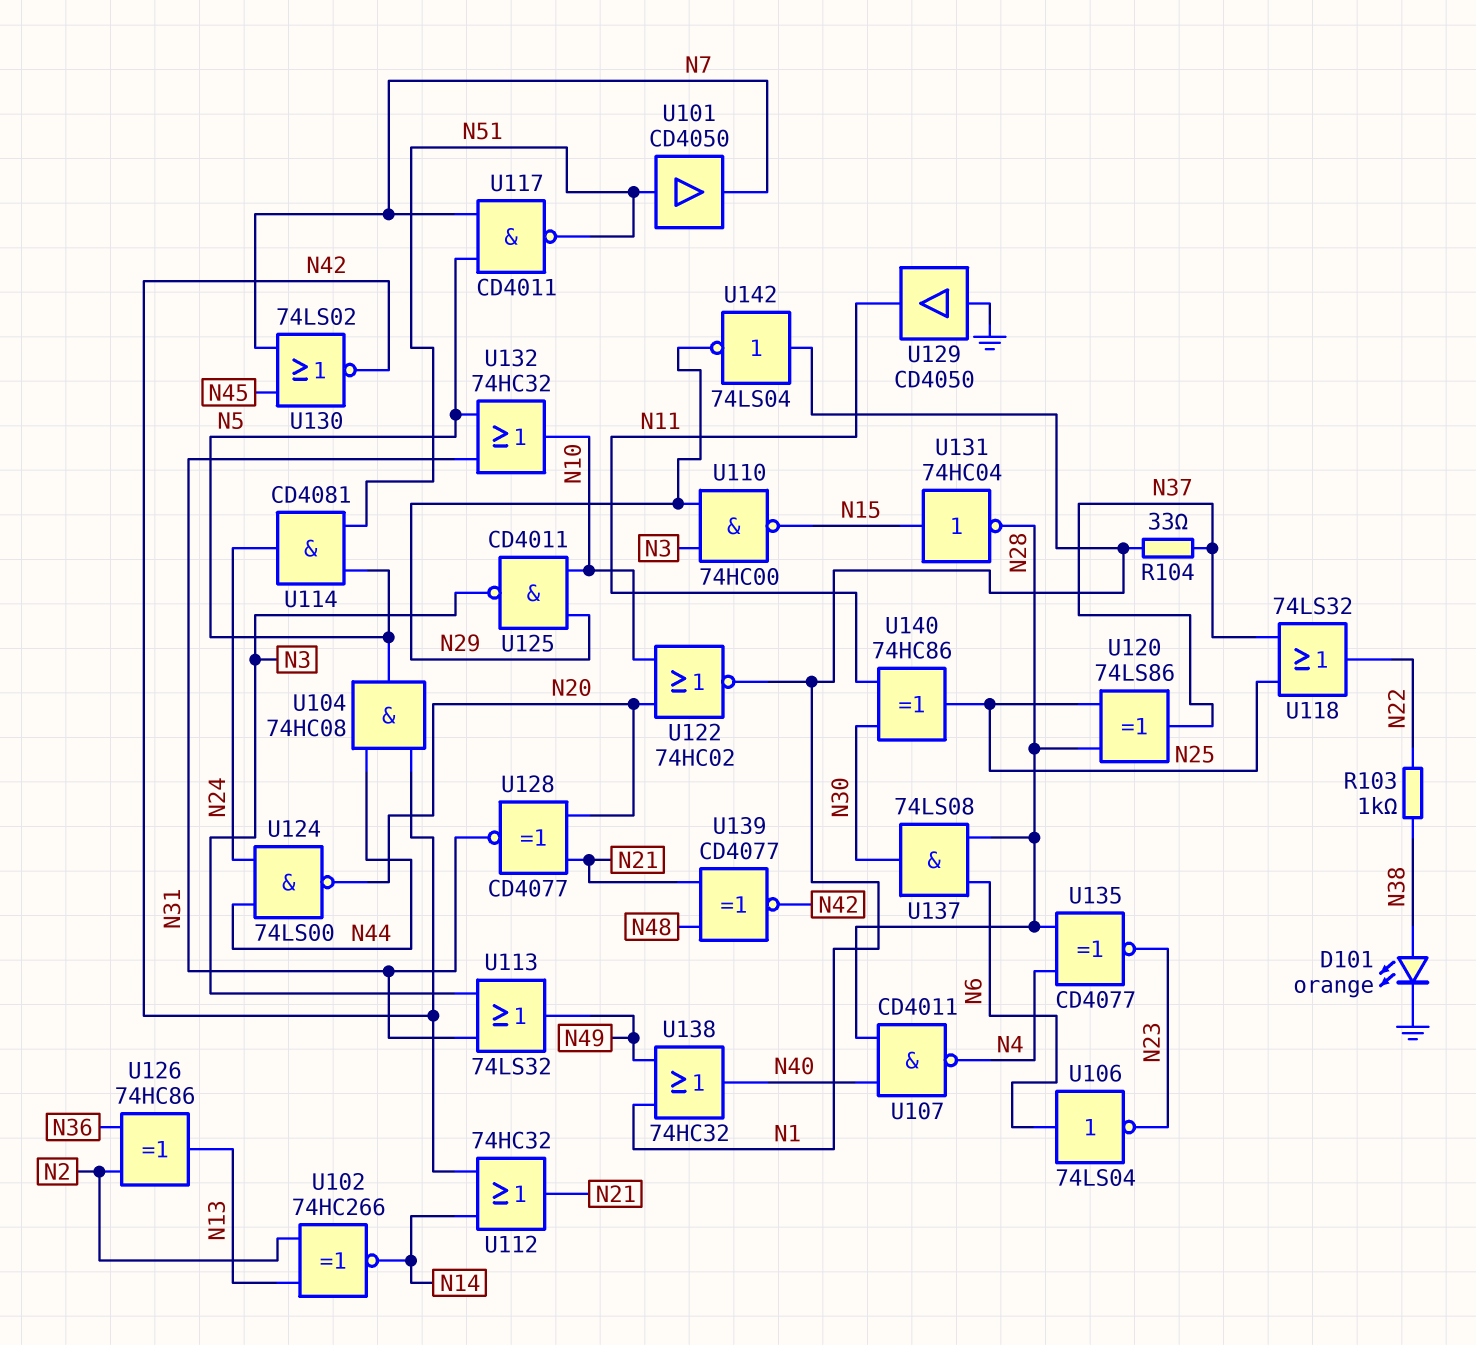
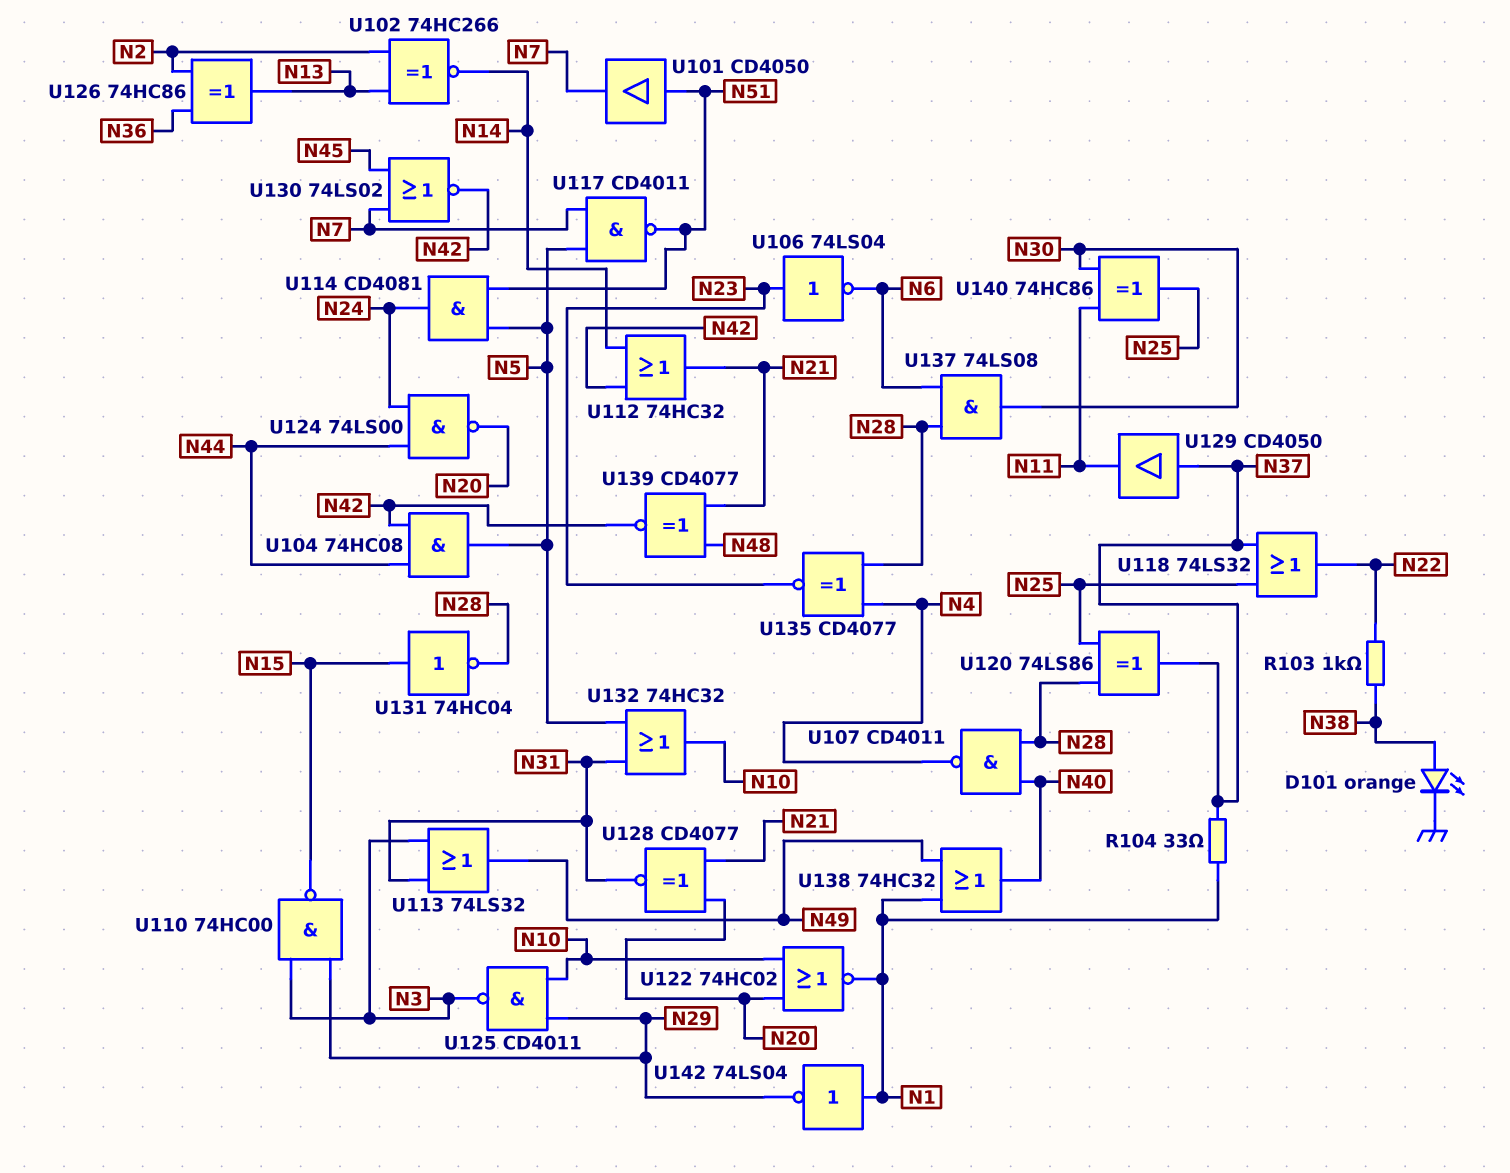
U106: NOT 74LS04 (in N6, out N23) -> NOT 74LS04 (in N23, out N6)
U129: buffer CD4050 (in GND, out N11) -> buffer CD4050 (in N37, out N11)

